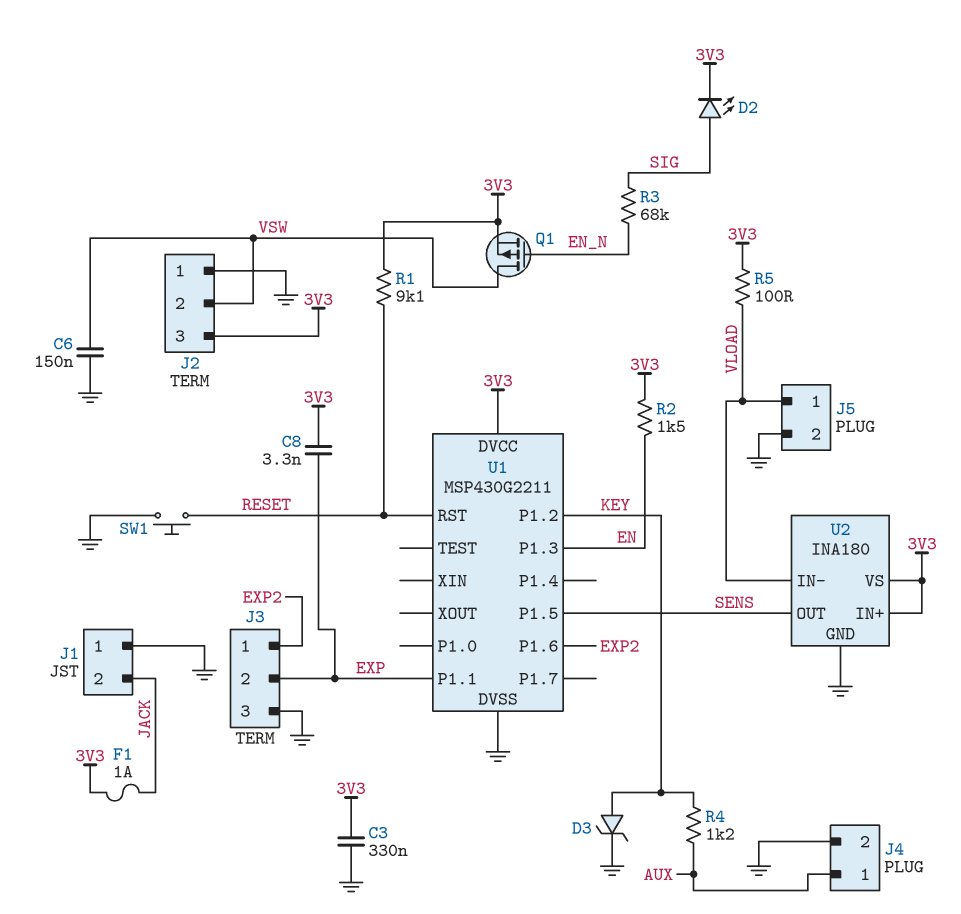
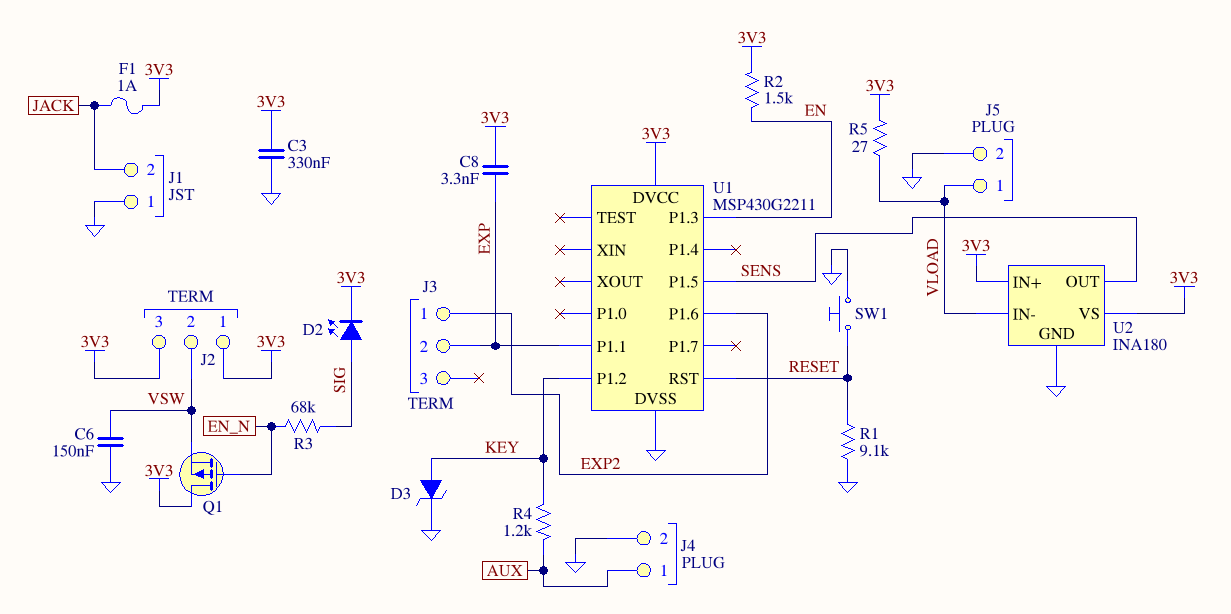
J2 pin 1: GND -> 3V3
J3 pin 3: GND -> none
Q1: PMOS (G EN_N, D VSW, S 3V3) -> PMOS (G EN_N, D 3V3, S VSW)
R1: 9.1k (3V3, RESET) -> 9.1k (GND, RESET)
R5: 100 (3V3, VLOAD) -> 27 (3V3, VLOAD)

